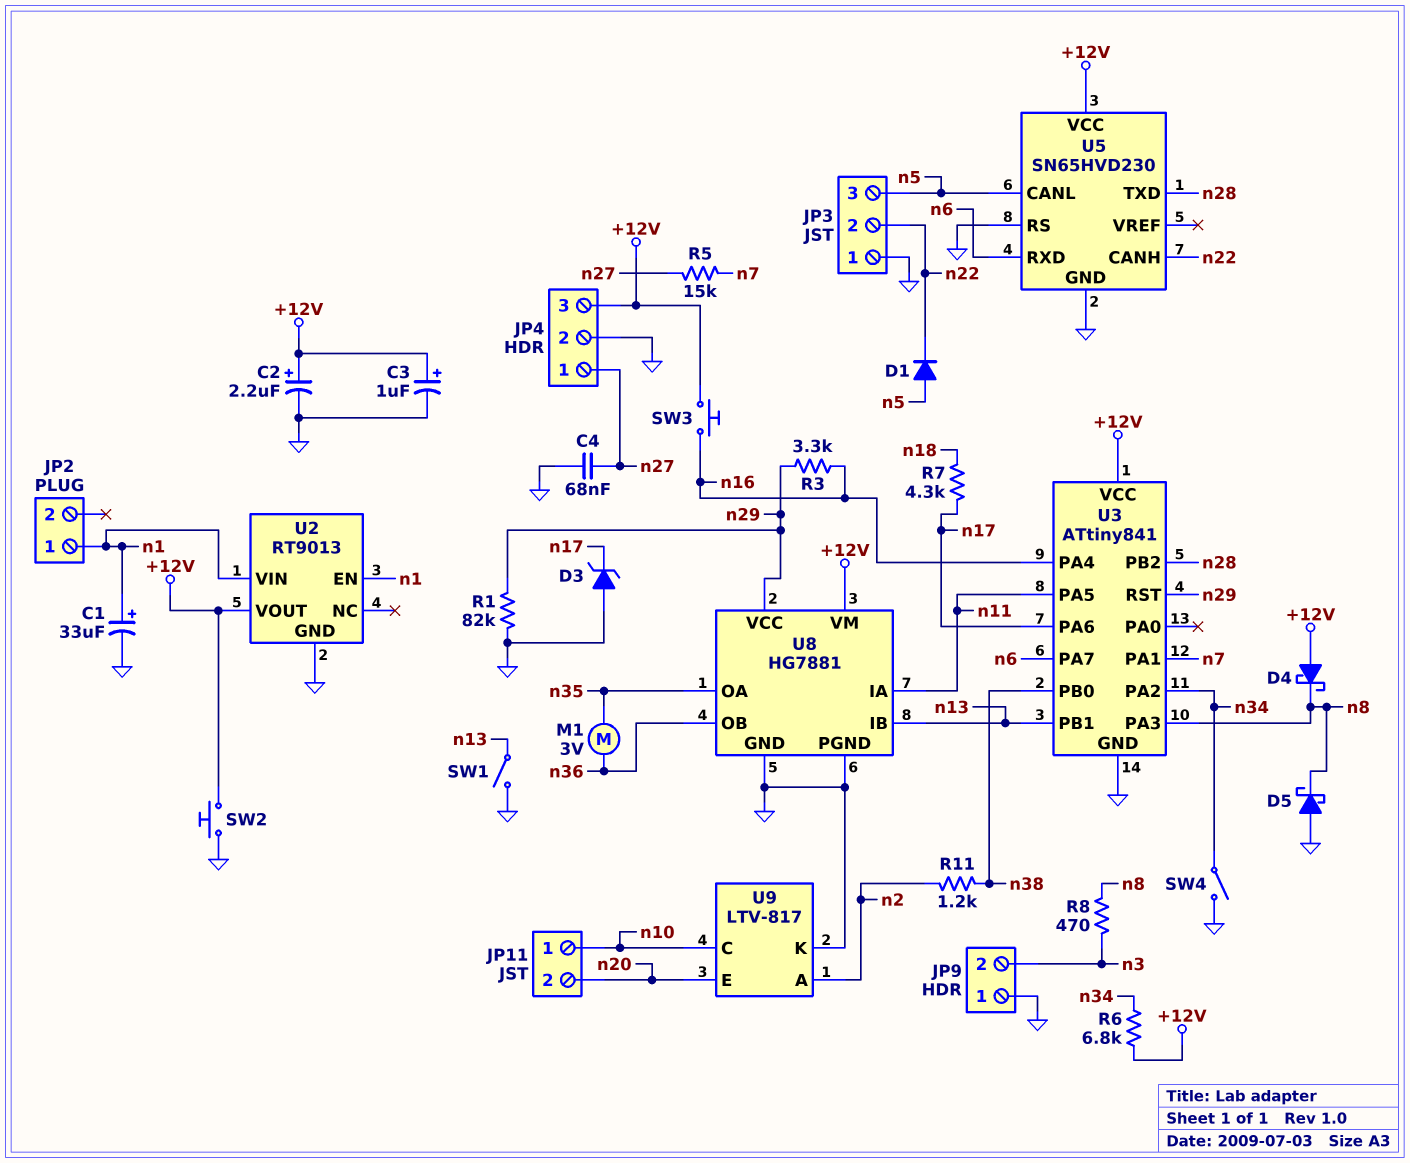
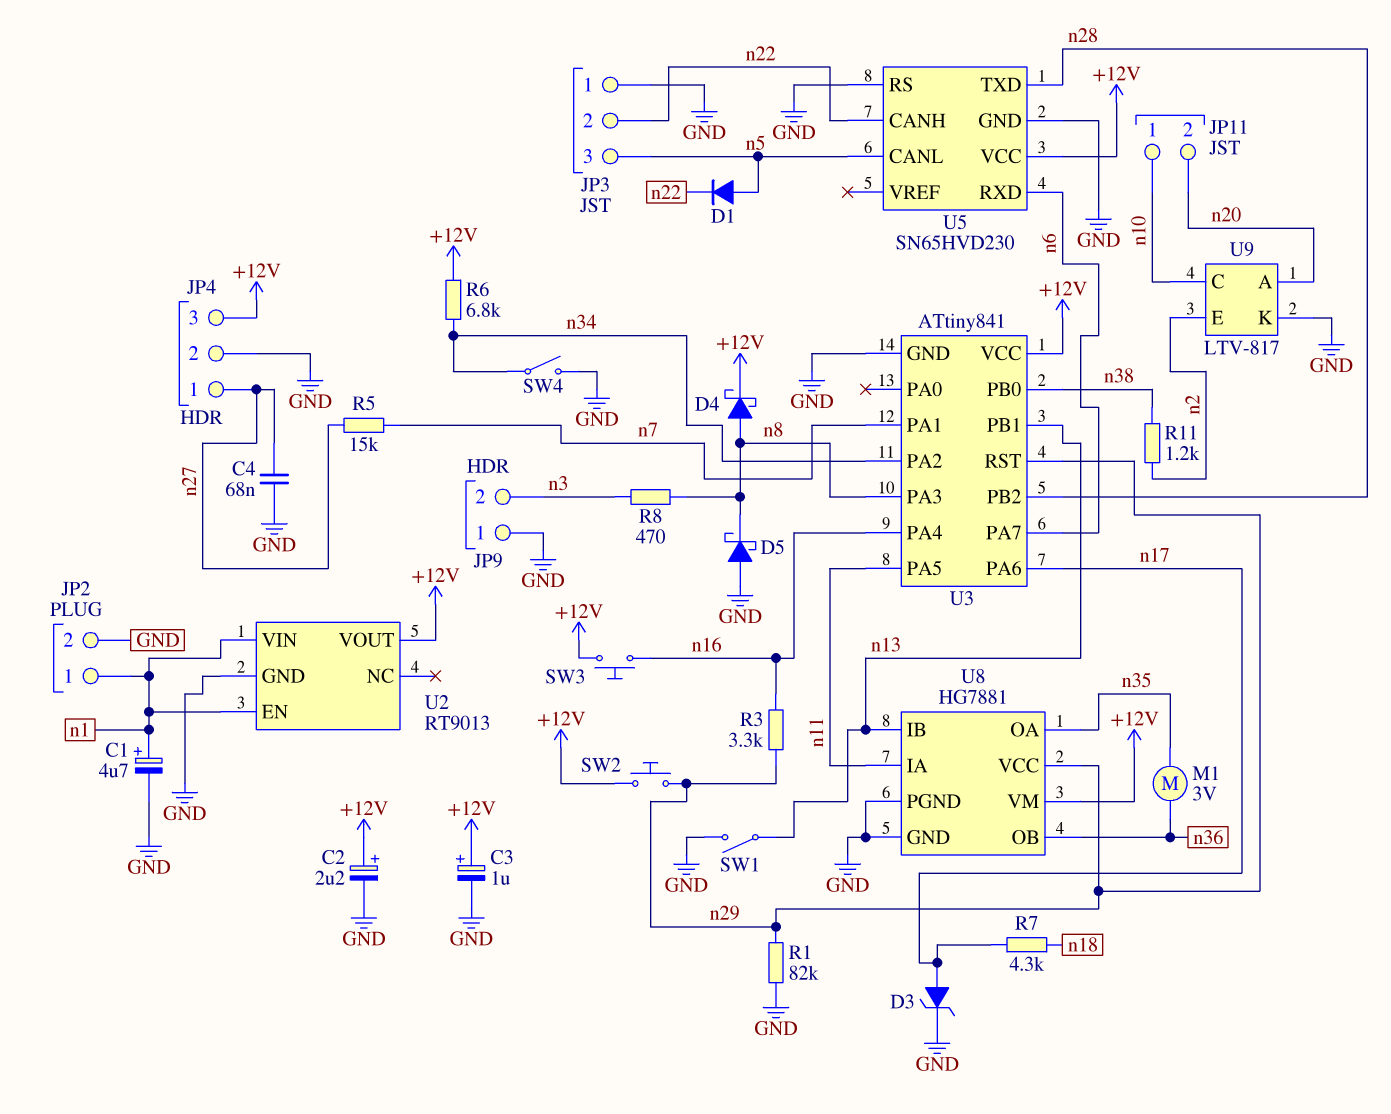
C1: 33uF (plus n1, minus GND) -> 4.7uF (plus n1, minus GND)
D3: zener (A GND, K n17) -> zener (A n17, K GND)
D4: schottky (A +12V, K n8) -> schottky (A n8, K +12V)
JP2 pin 2: none -> GND
SW2: button (+12V, GND) -> button (+12V, n29)
U9 pin A: n2 -> n20
U9 pin E: n20 -> n2

